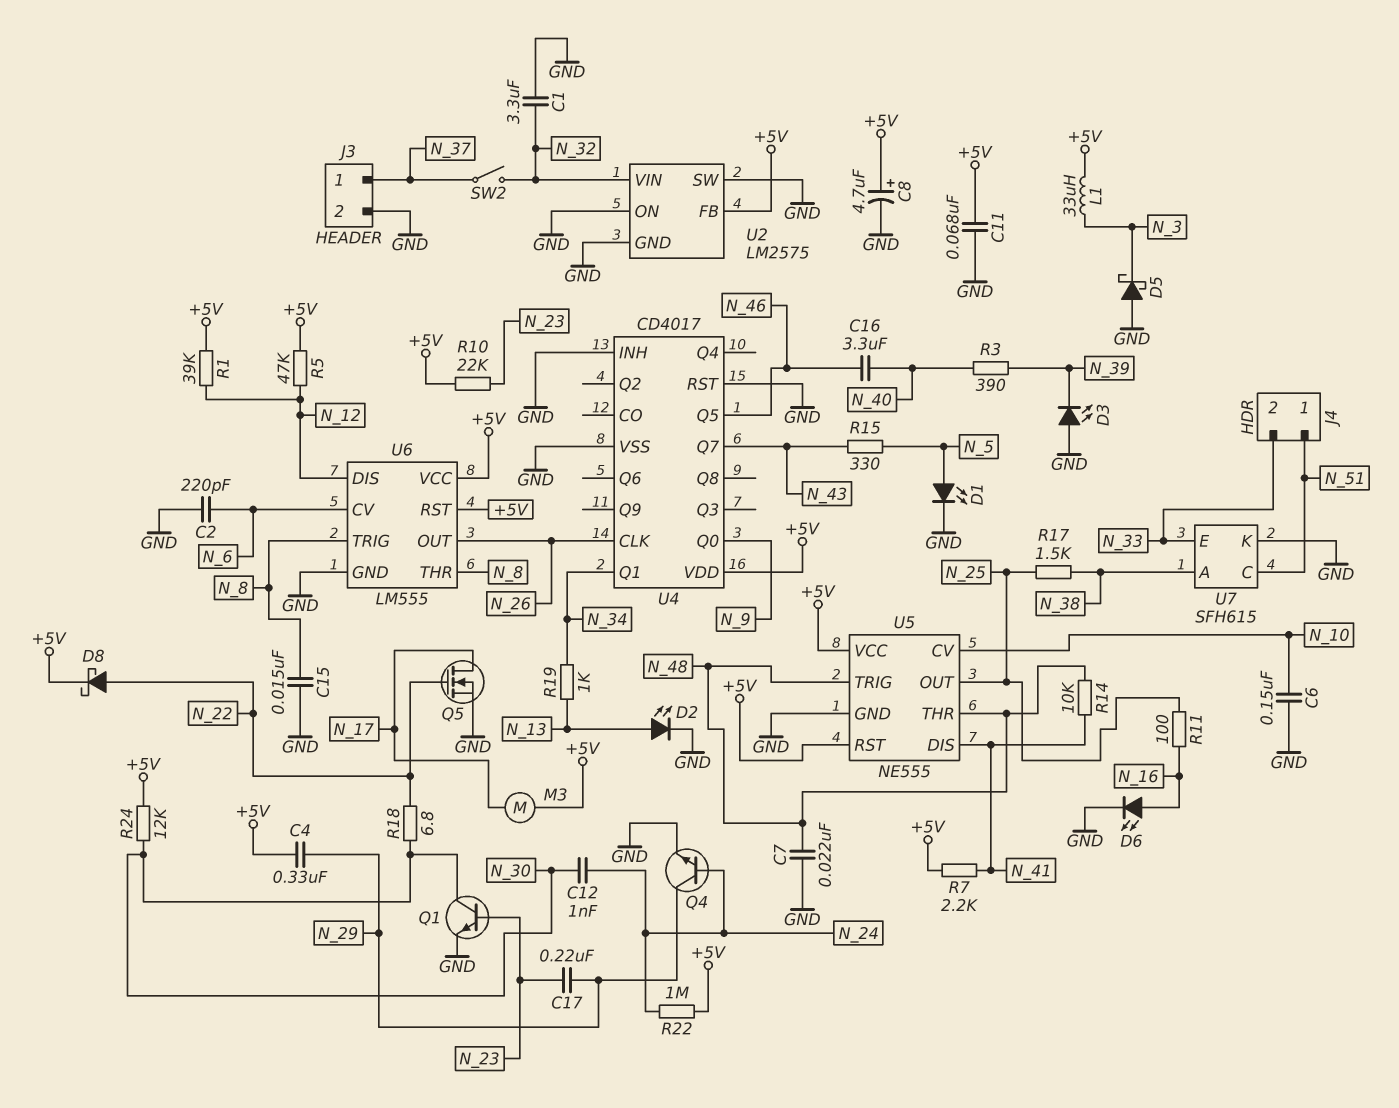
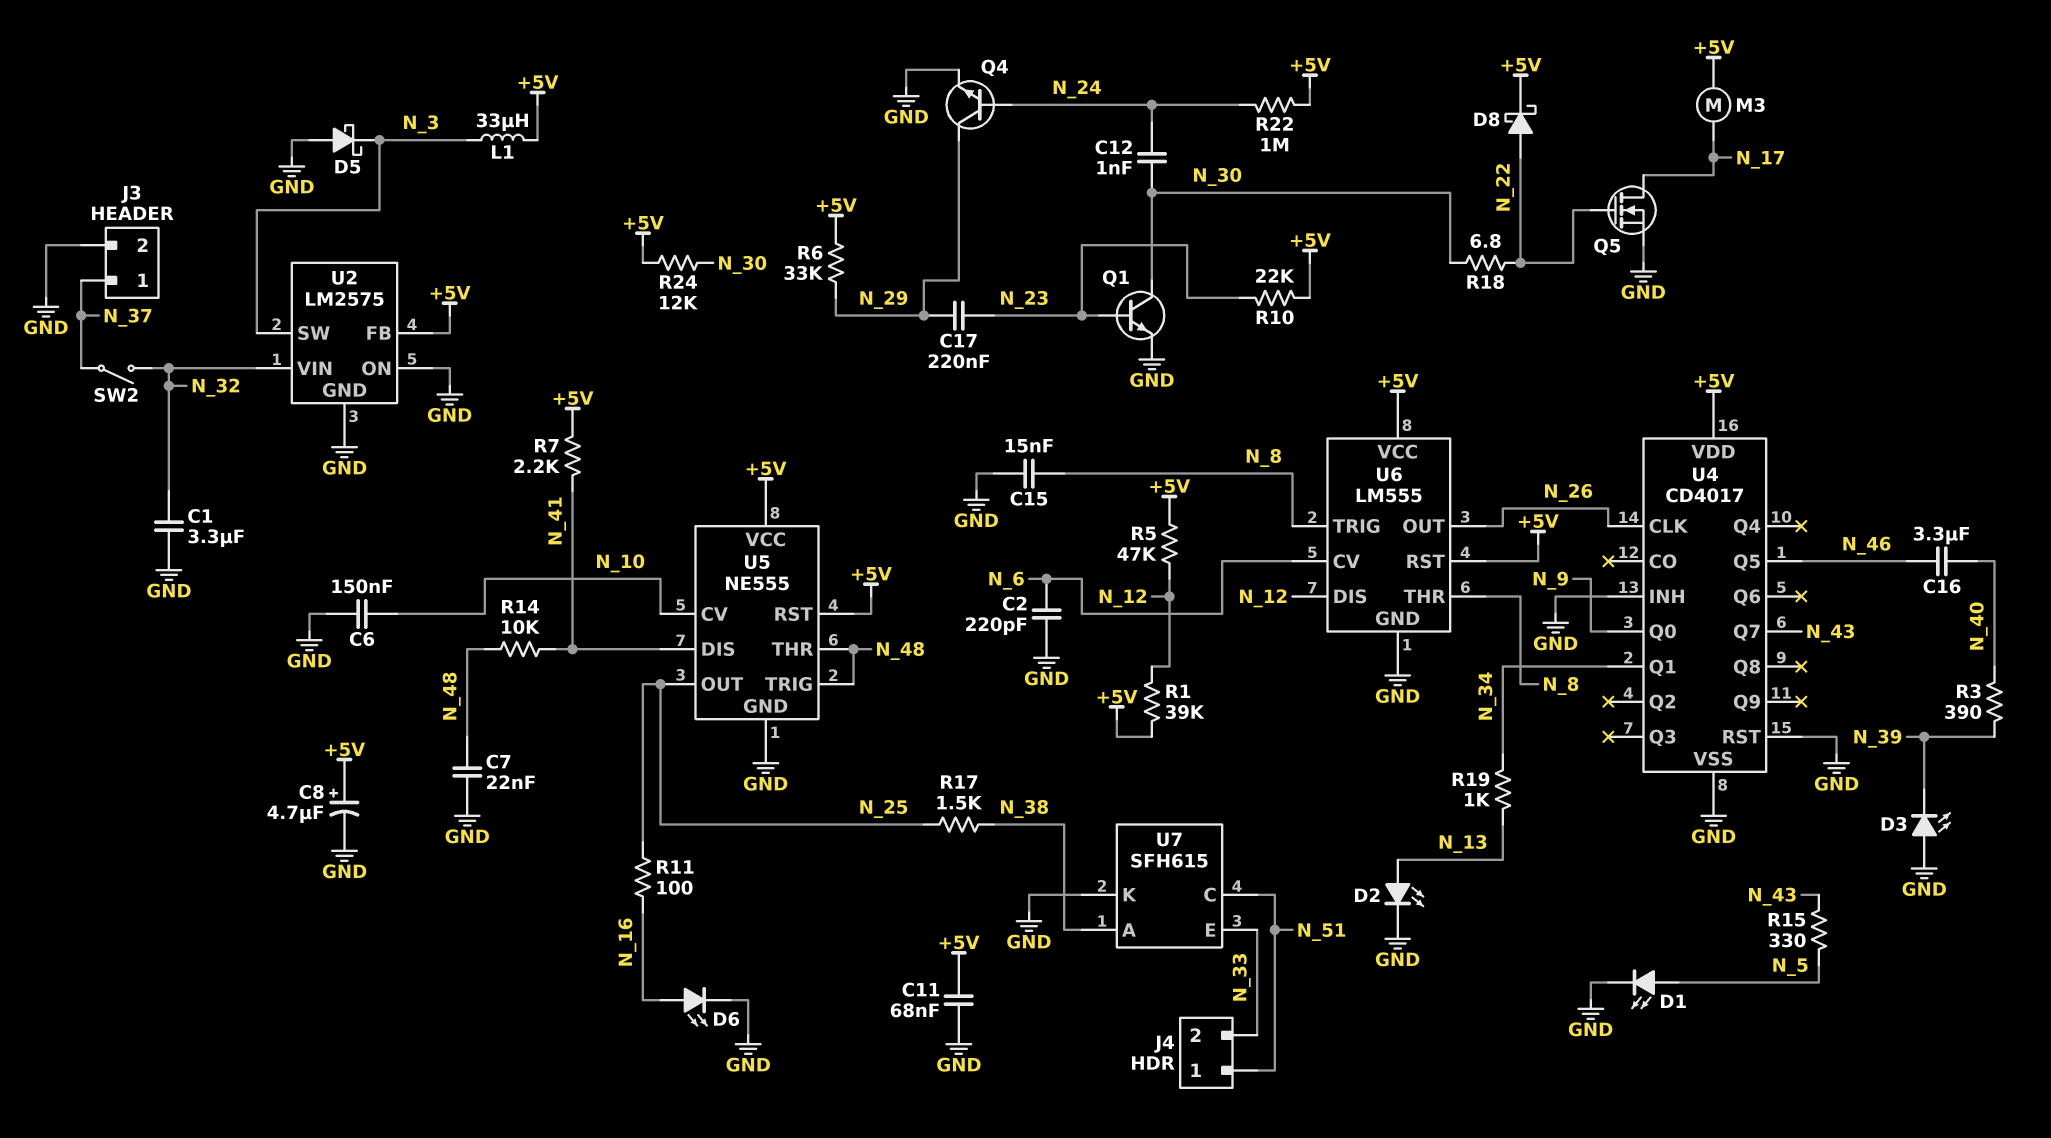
C4: 330nF (+5V, N_29) -> none
R6: none -> 33k (+5V, N_29)
U2 pin SW: GND -> N_3

